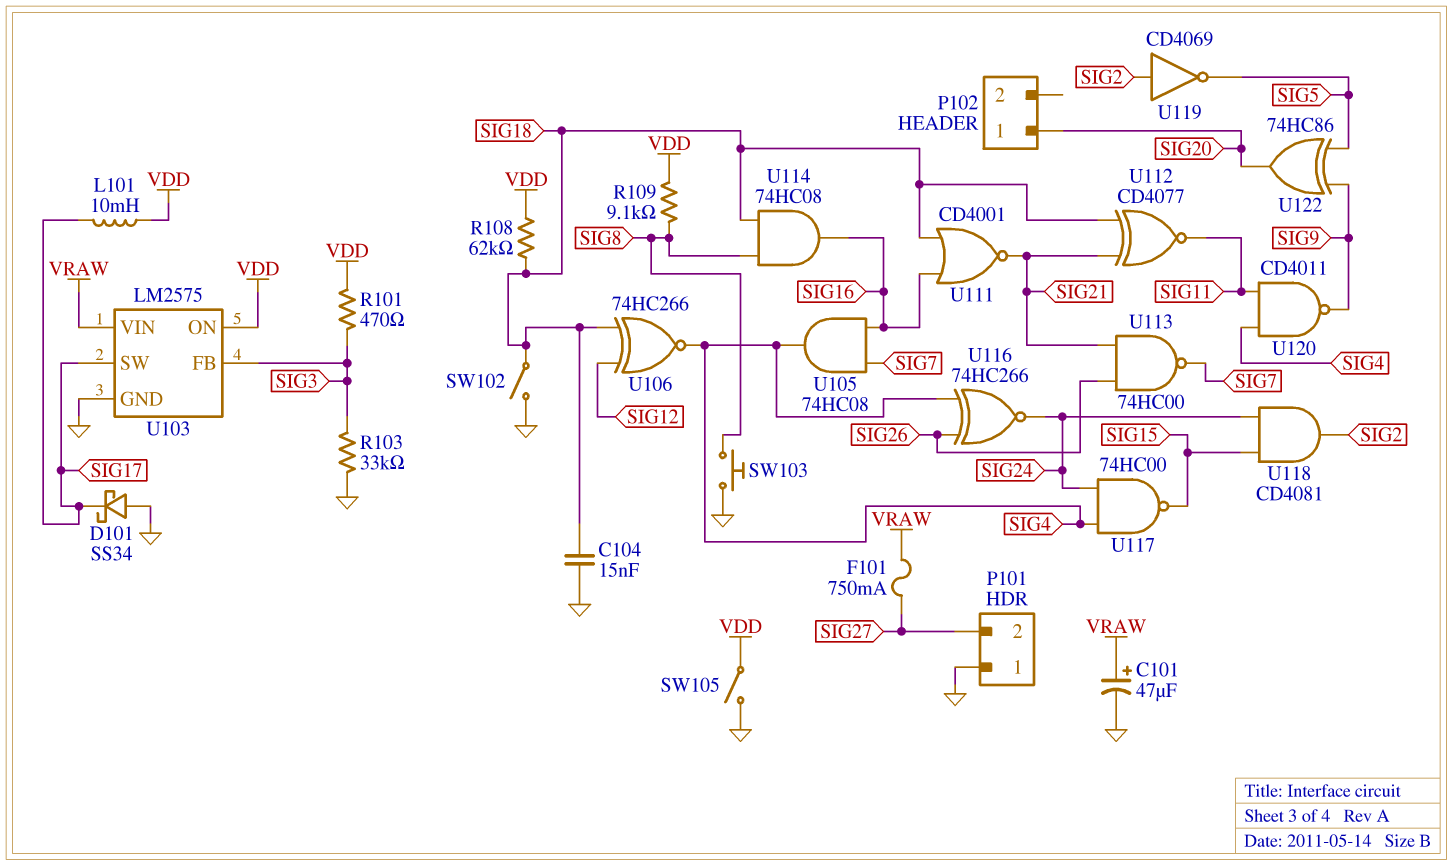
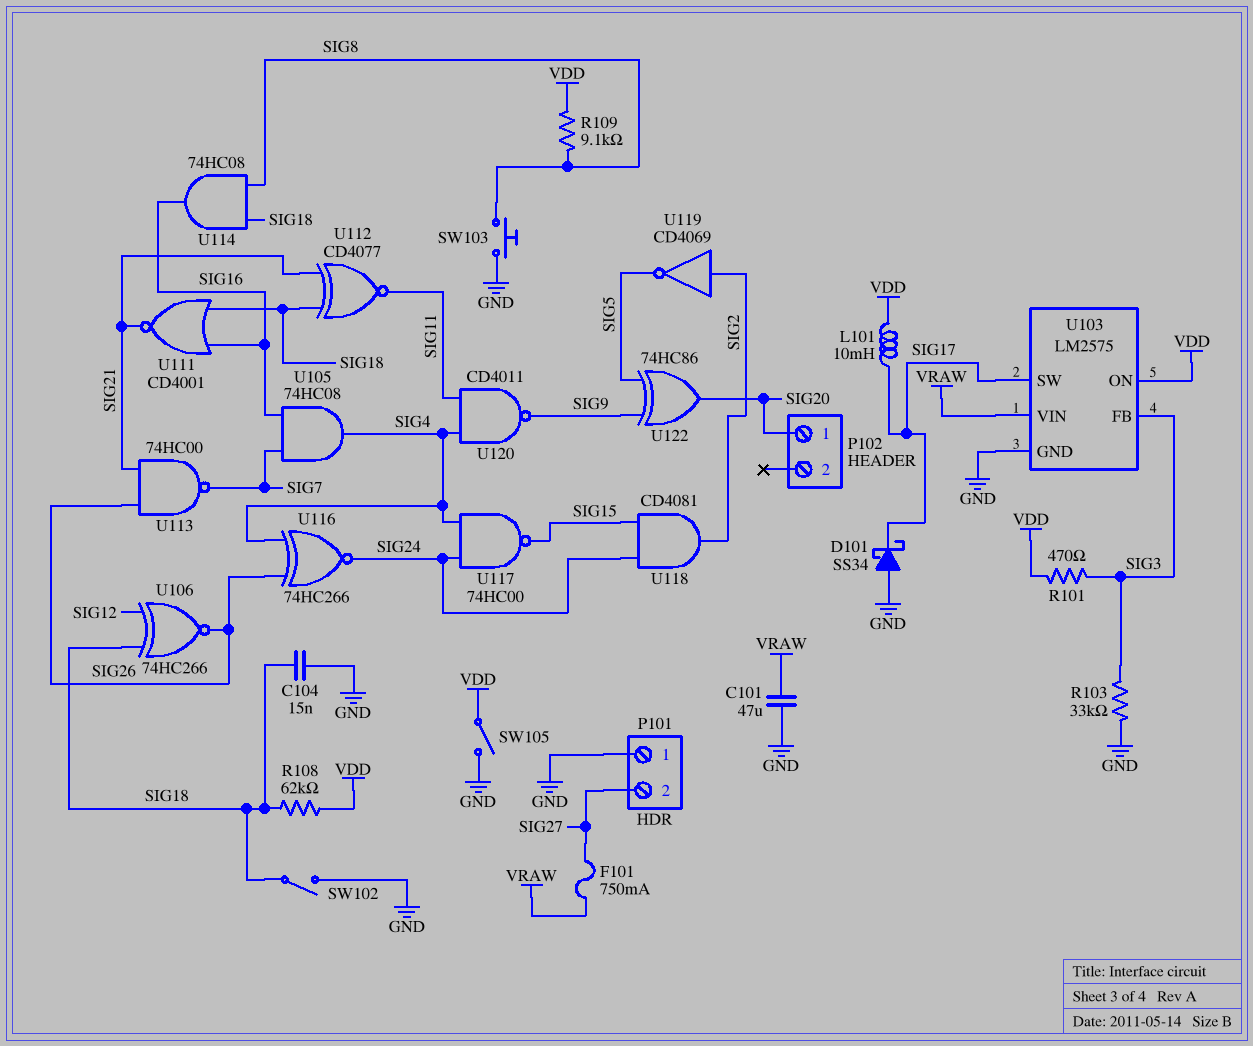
C101: 47uF (plus VRAW, minus GND) -> 47uF (GND, VRAW)
U106: XNOR 74HC266 (in SIG12, in SIG18, out SIG4) -> XNOR 74HC266 (in SIG12, in SIG18, out SIG26)

